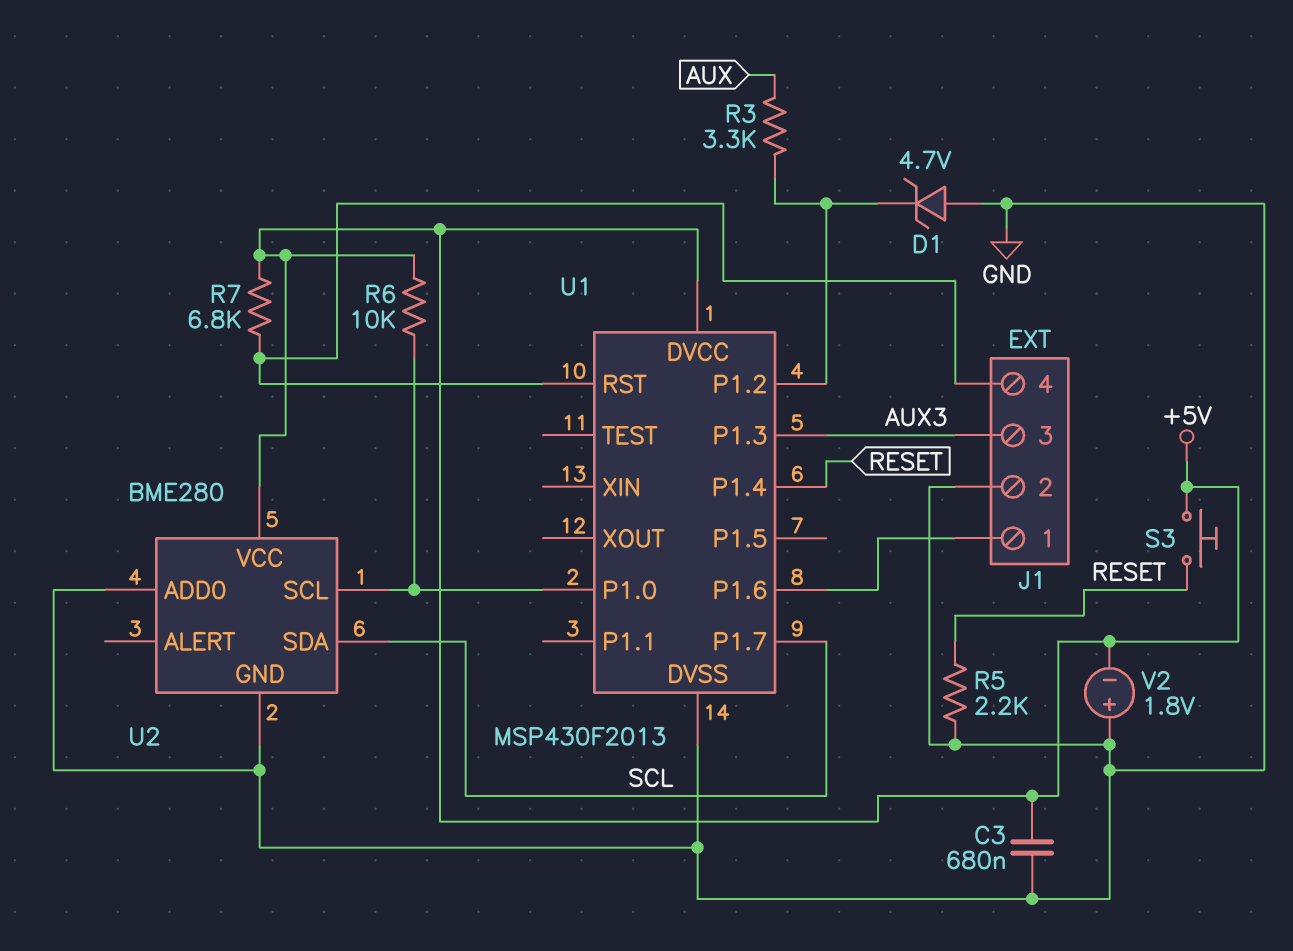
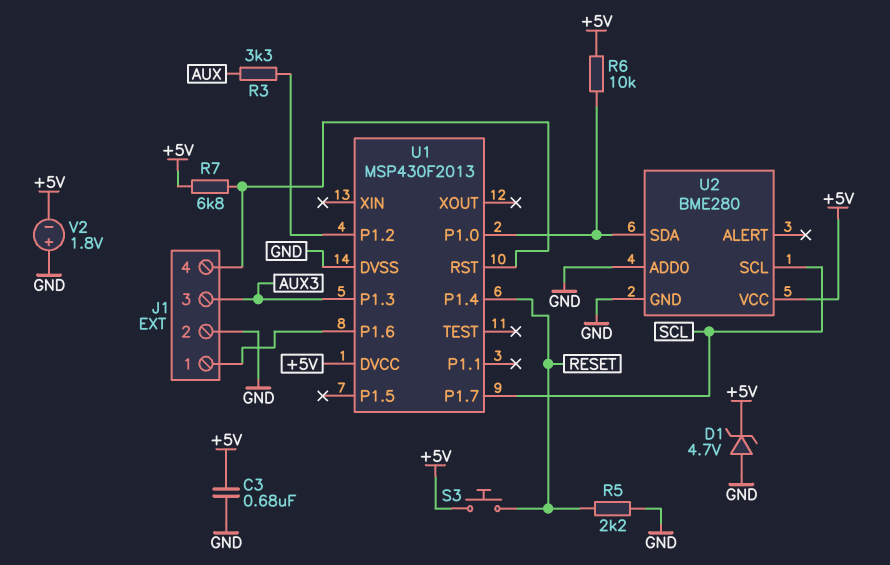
D1: zener 4.7V (A GND, K U1/P1.2) -> zener 4.7V (A GND, K +5V)
U2 pin SCL: U1/P1.0 -> SCL
U2 pin SDA: SCL -> U1/P1.0

